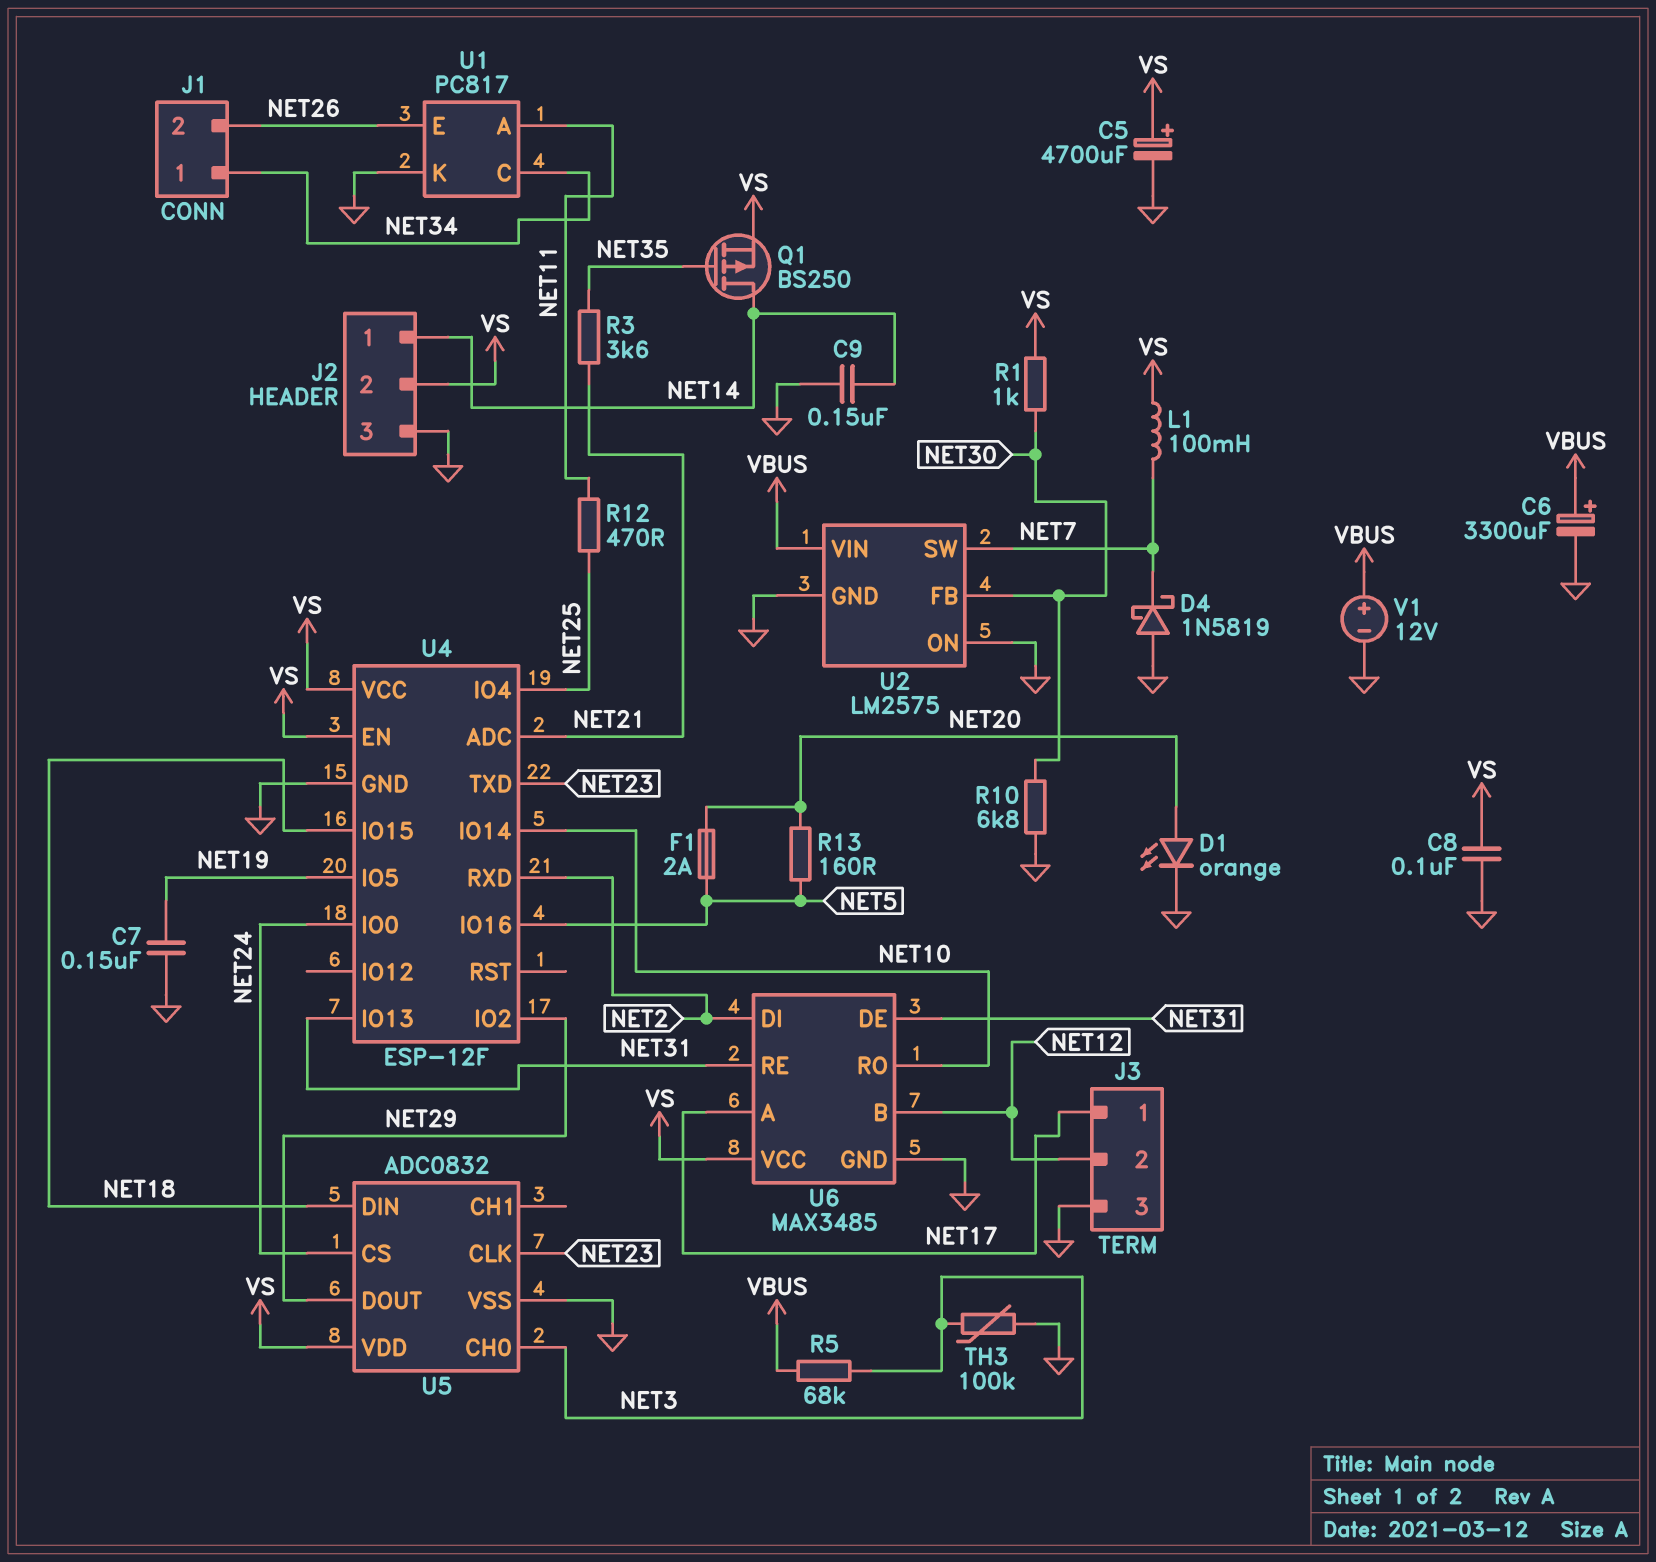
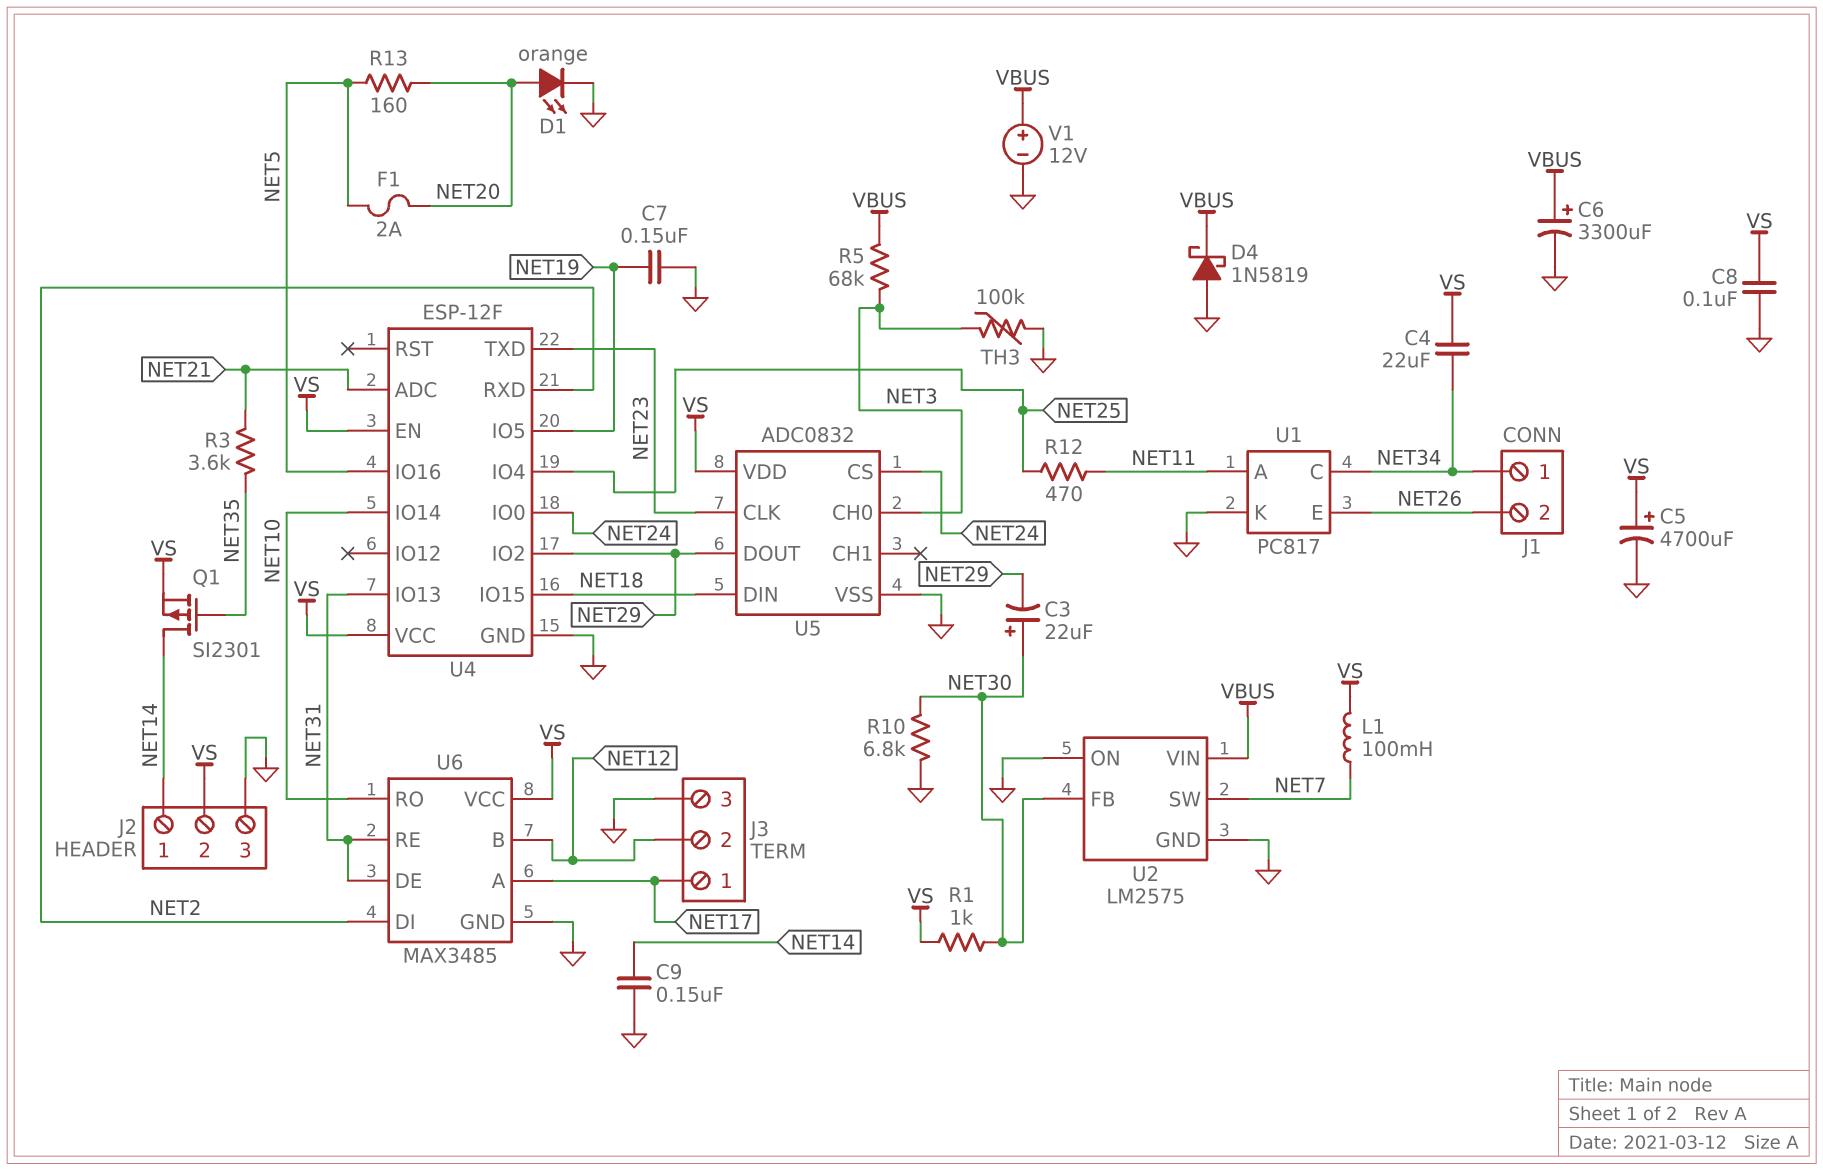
C3: none -> 22uF (plus NET30, minus NET29)
C4: none -> 22uF (NET34, VS)
D4: schottky 1N5819 (A GND, K NET7) -> schottky 1N5819 (A GND, K VBUS)
Q1: PMOS BS250 (G NET35, D NET14, S VS) -> PMOS SI2301 (G NET35, D NET14, S VS)

